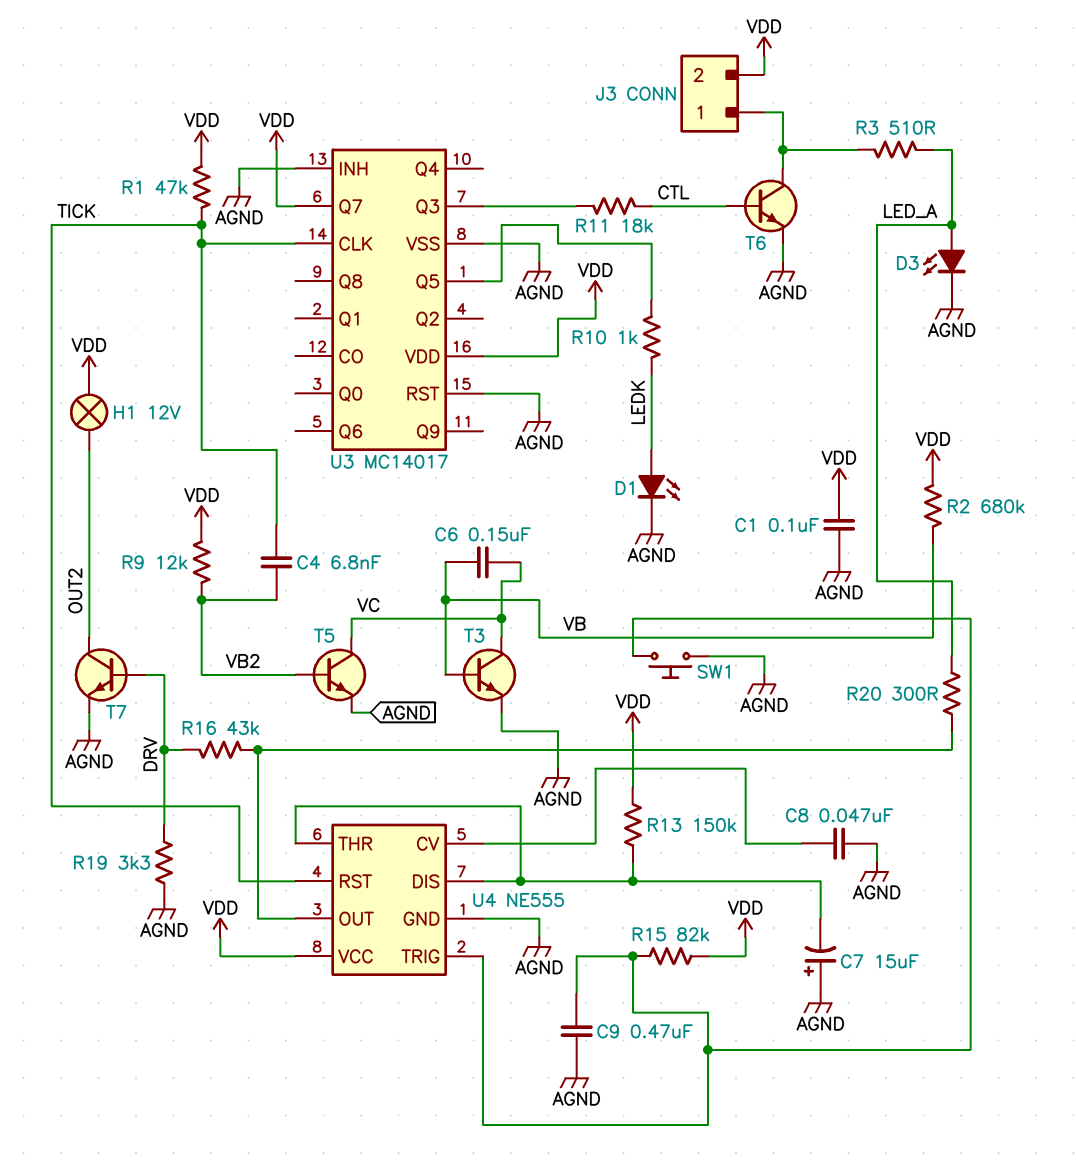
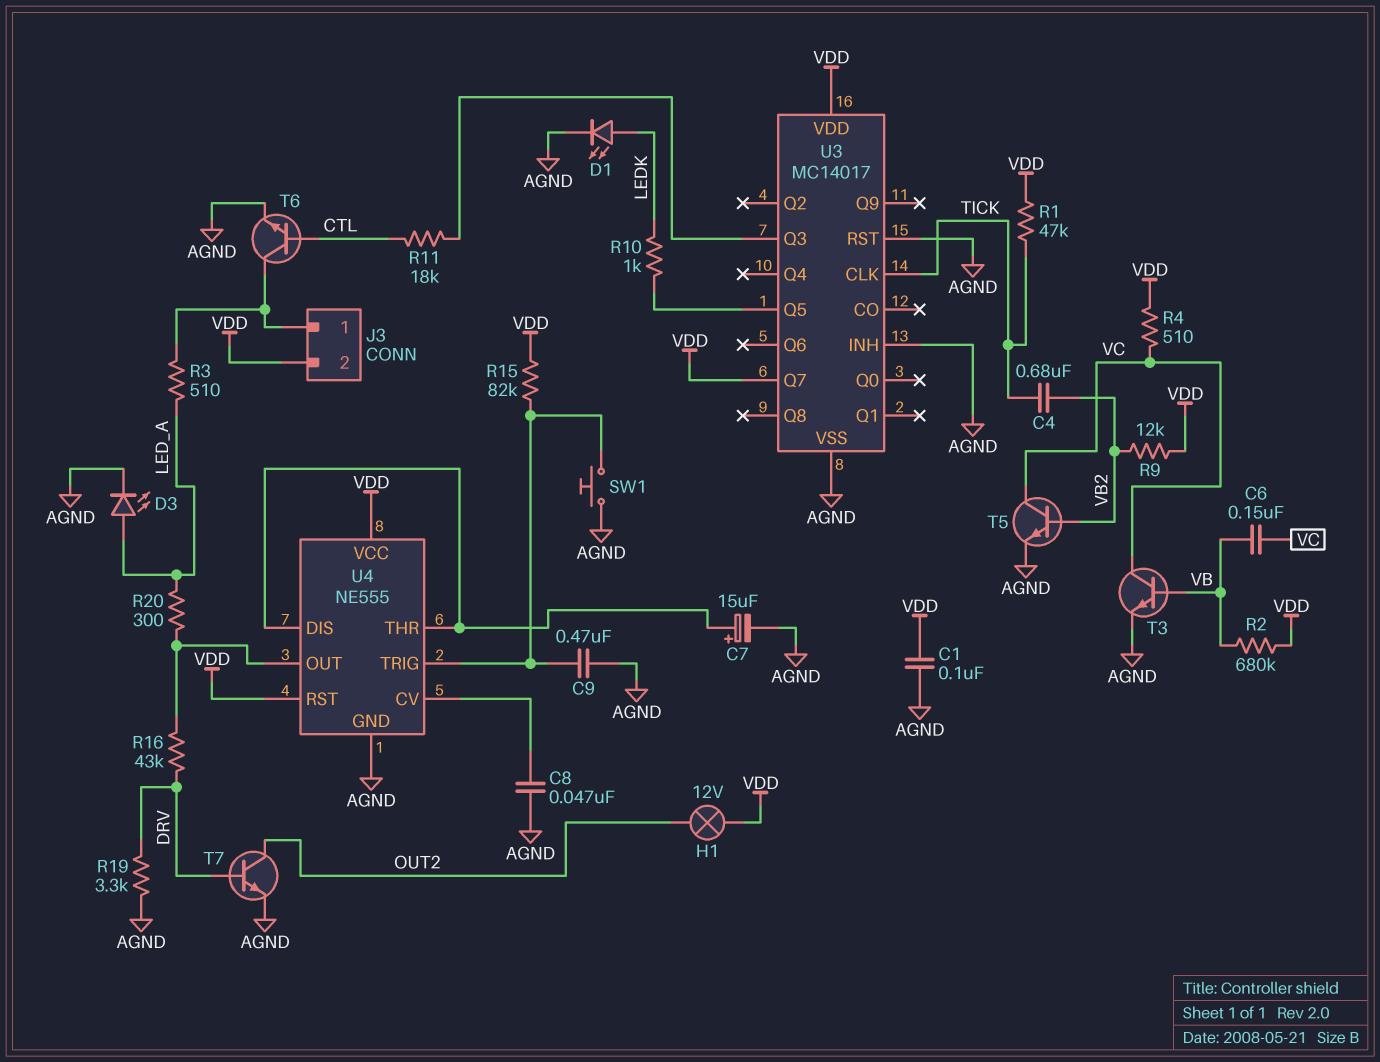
C4: 6.8nF (TICK, VB2) -> 680nF (TICK, VB2)
C7: 15uF (plus AGND, minus U4/DIS) -> 15uF (plus U4/DIS, minus AGND)
R4: none -> 510 (VC, VDD)
R13: 150k (U4/DIS, VDD) -> none
U4 pin RST: TICK -> VDD

